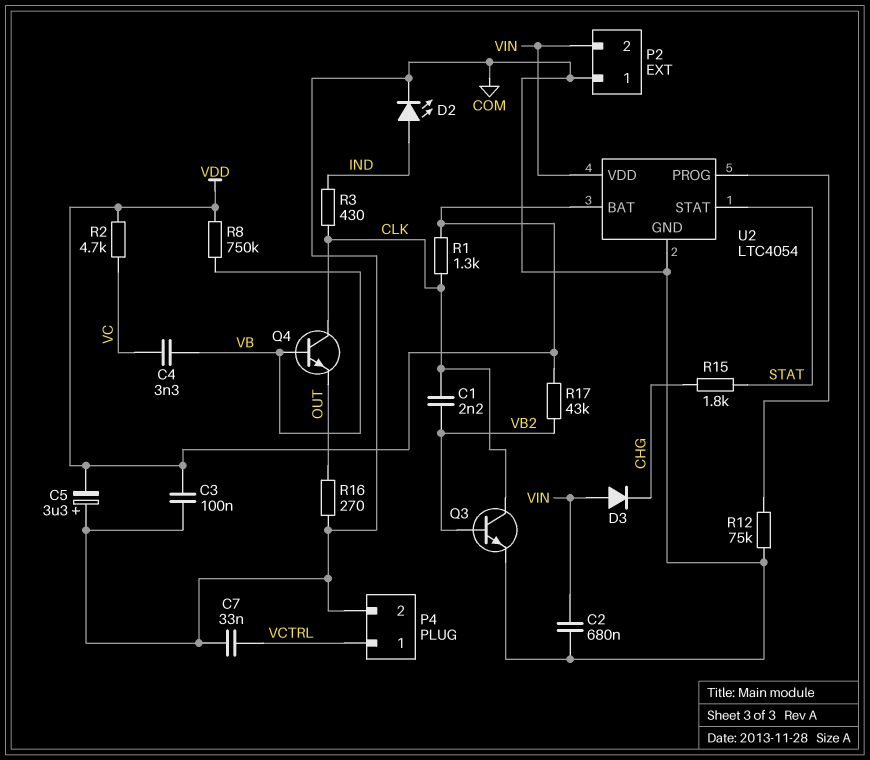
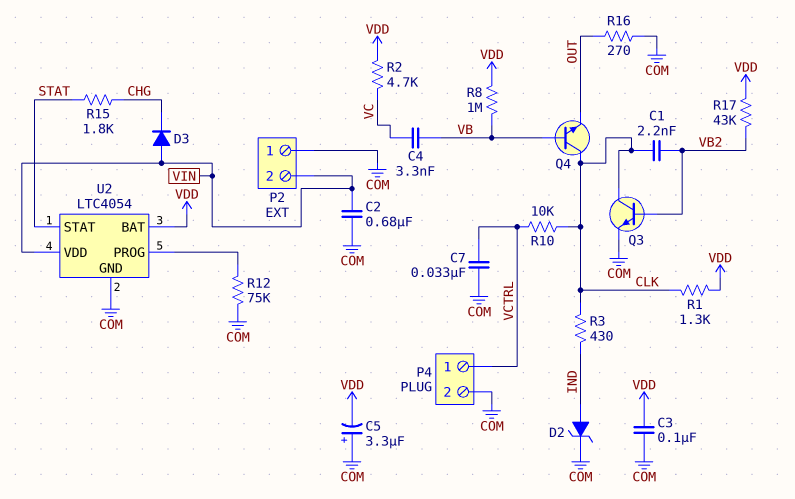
D2: LED (A IND, K COM) -> zener (A IND, K COM)
R8: 750k (VB, VDD) -> 1M (VB, VDD)
R10: none -> 10k (CLK, VCTRL)

